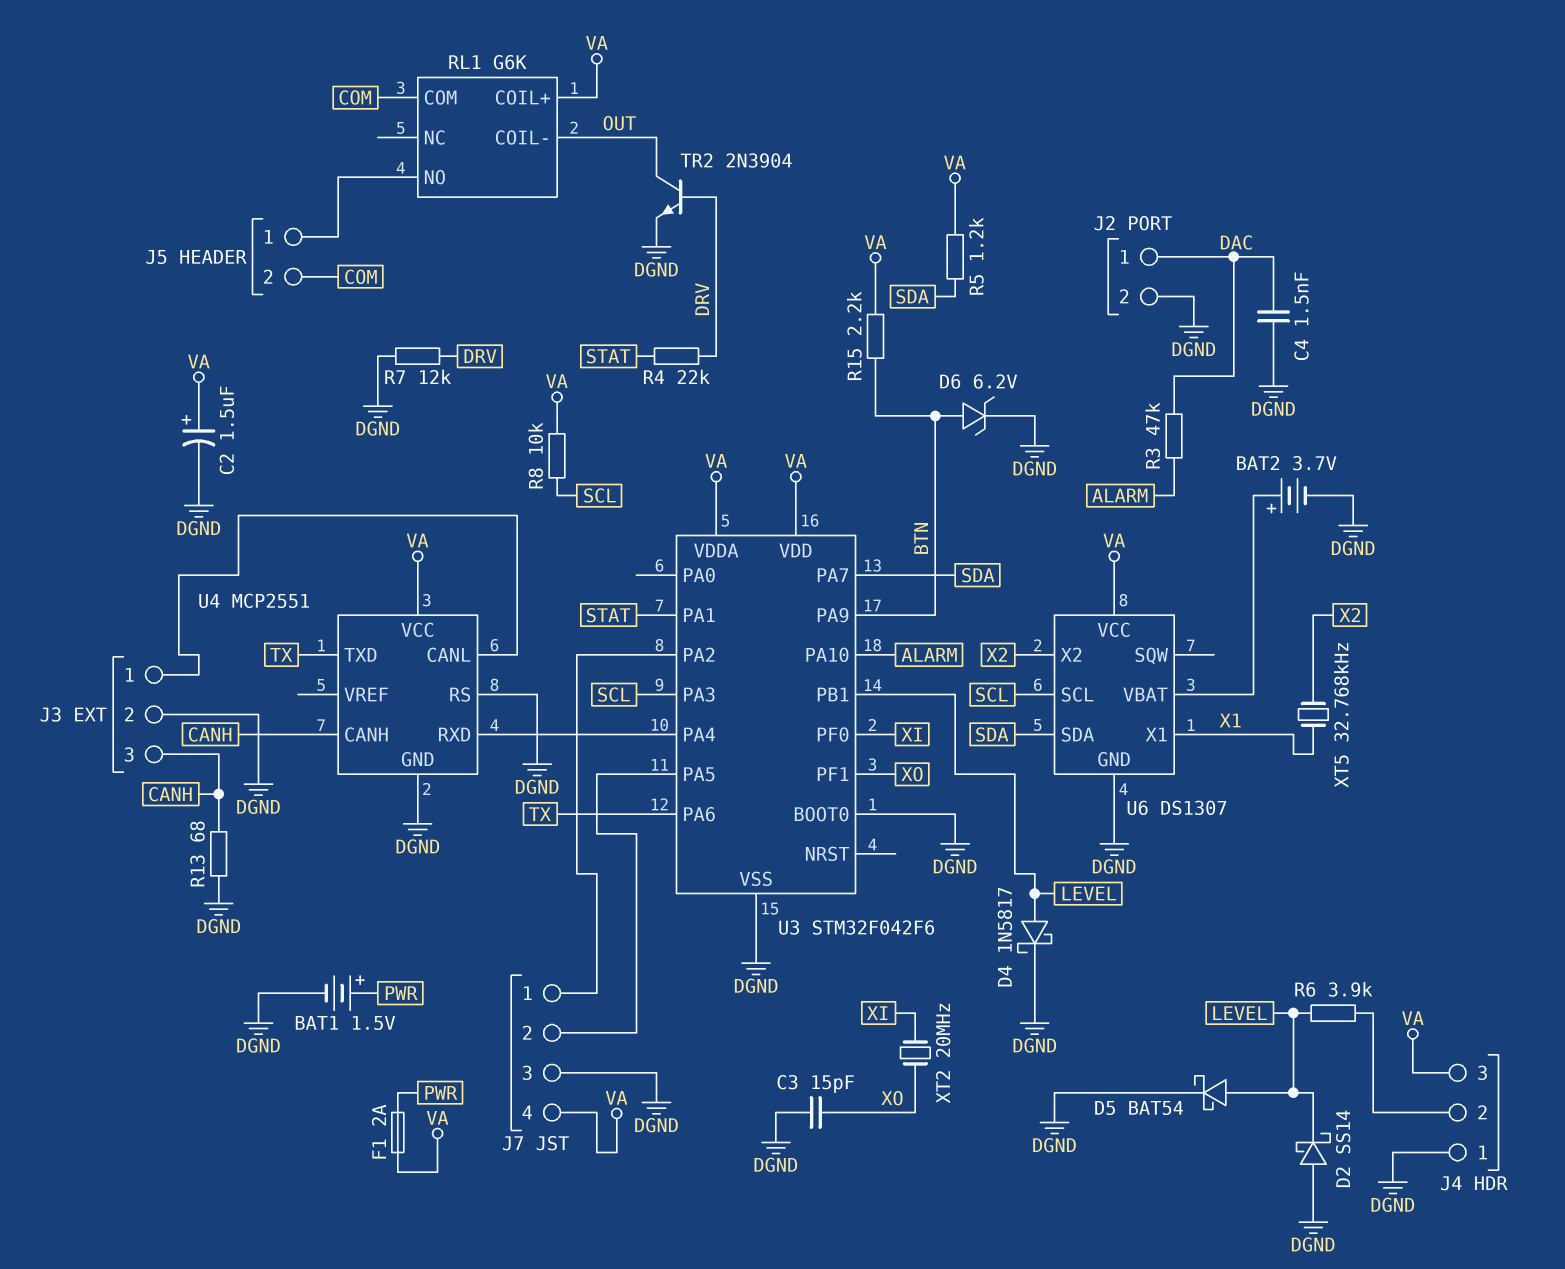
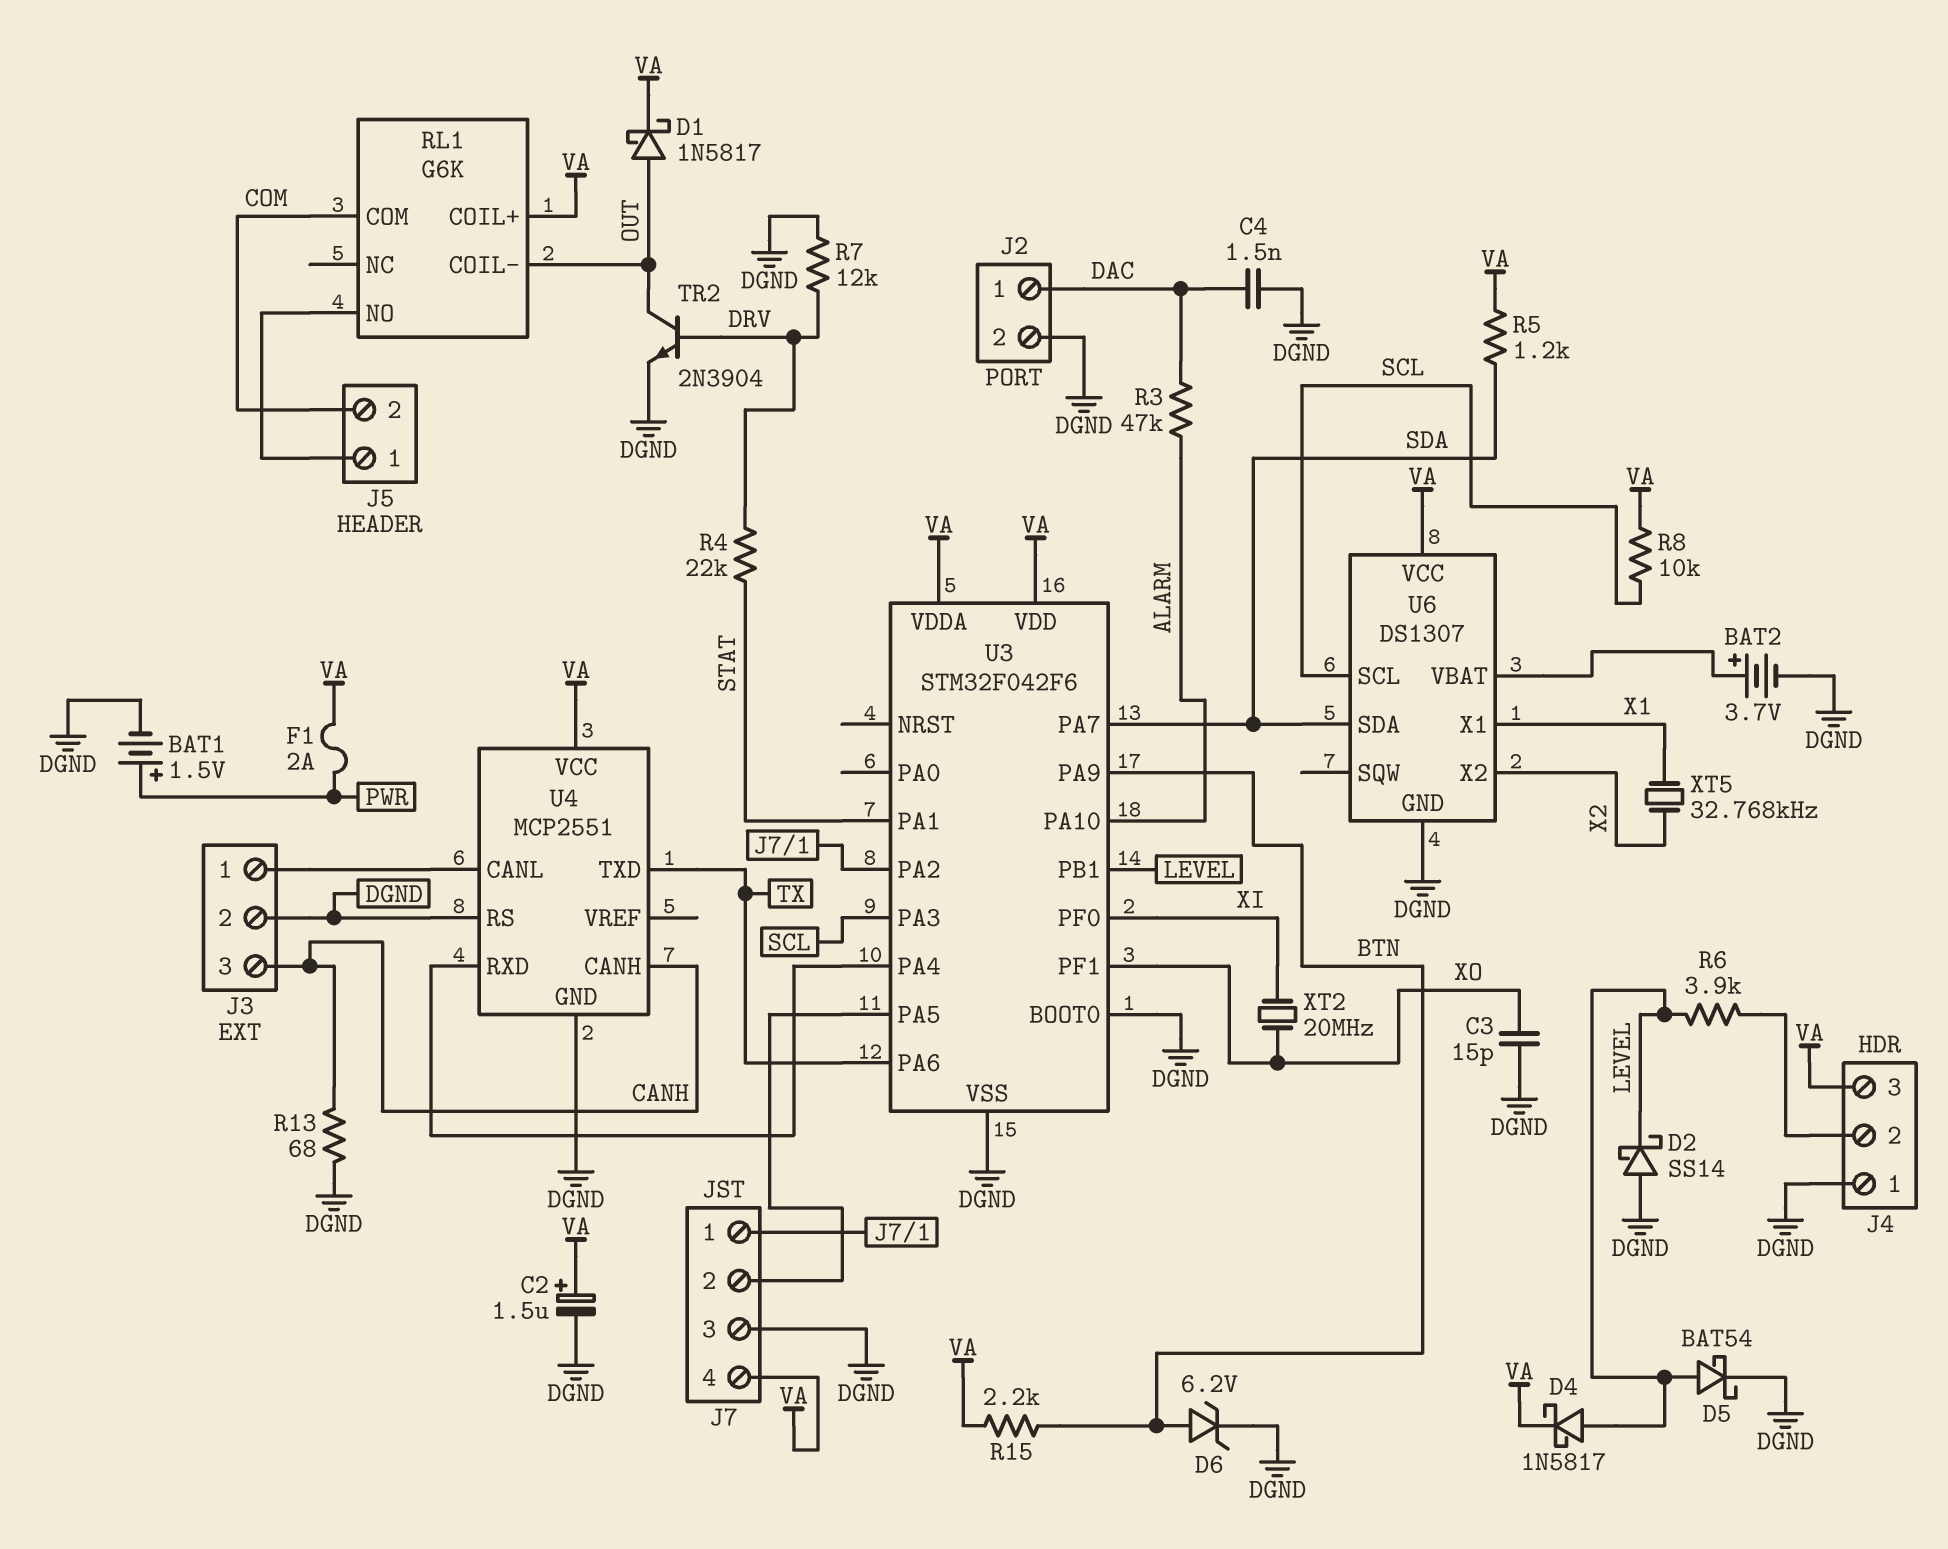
D1: none -> schottky 1N5817 (A OUT, K VA)
D4: schottky 1N5817 (A LEVEL, K DGND) -> schottky 1N5817 (A LEVEL, K VA)

